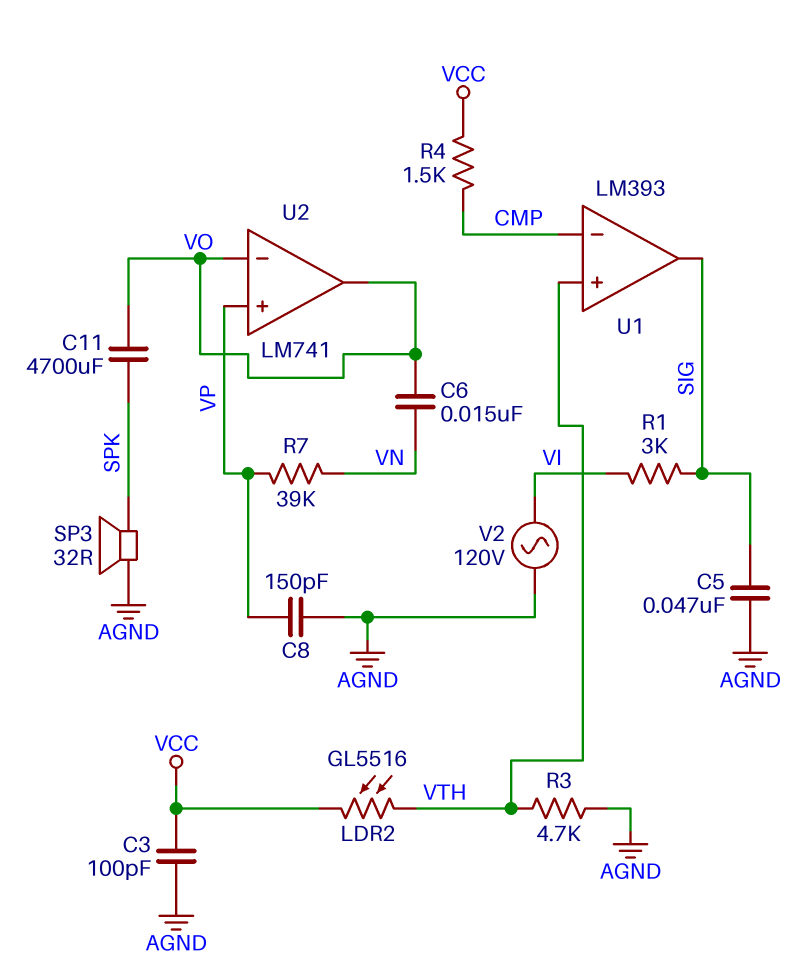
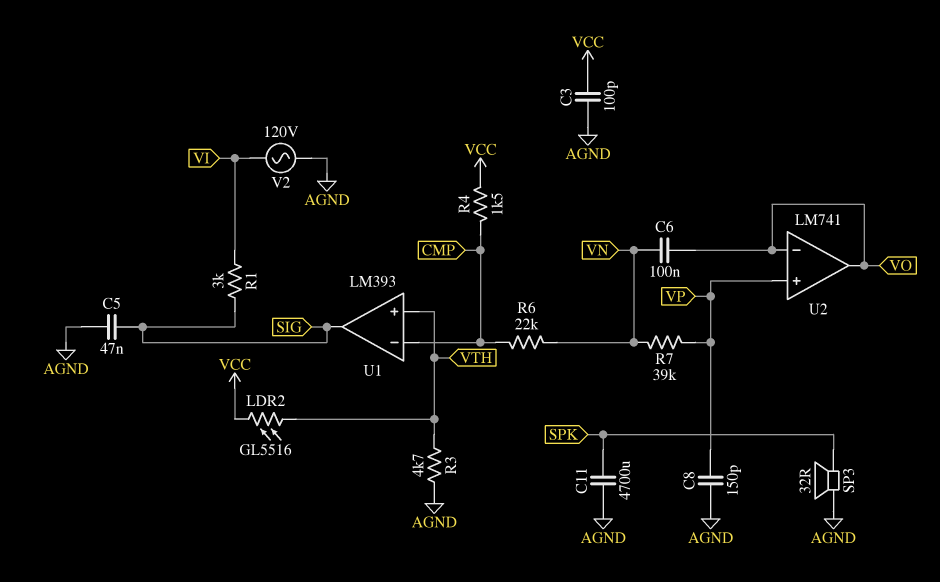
C6: 15nF (VN, VO) -> 100nF (VN, VO)
C11: 4700uF (SPK, VO) -> 4700uF (AGND, SPK)
R6: none -> 22k (CMP, VN)

